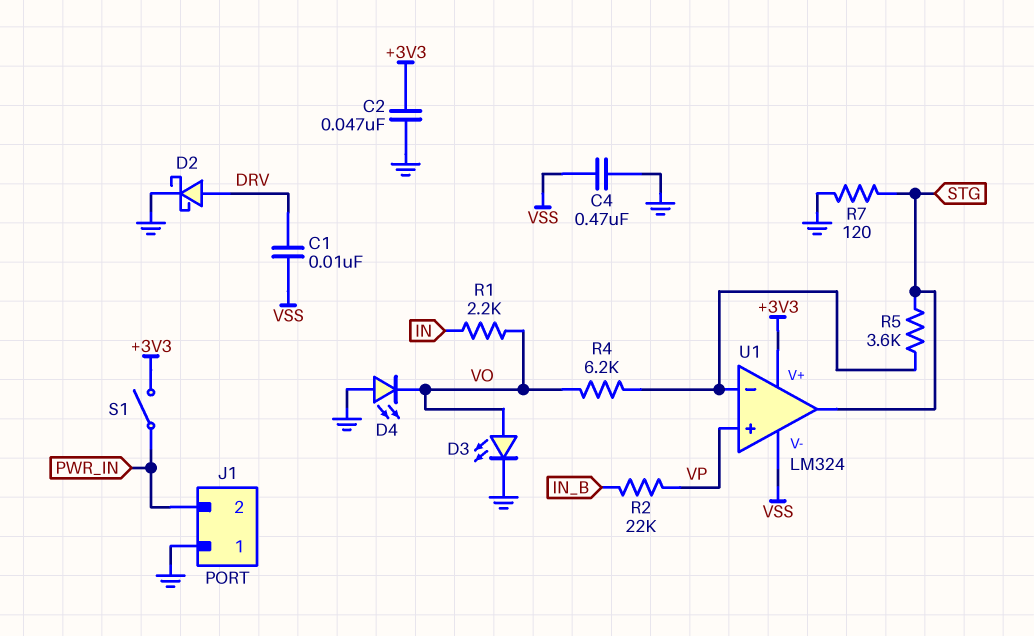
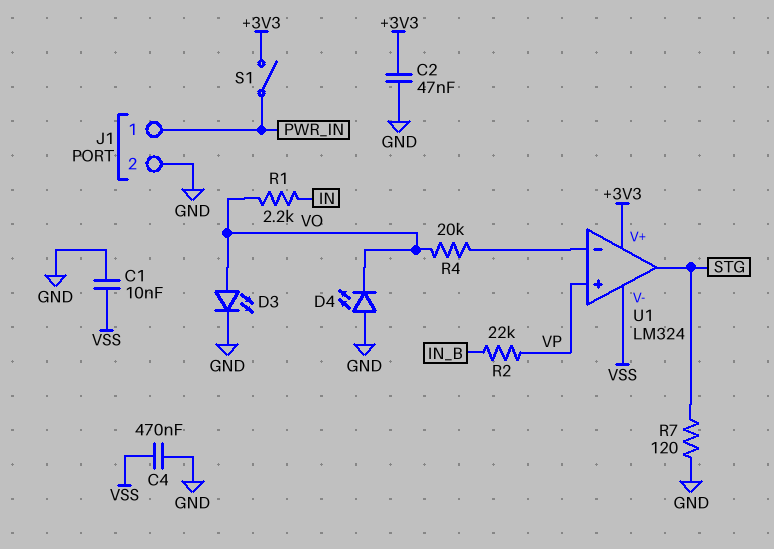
C1: 10nF (DRV, VSS) -> 10nF (GND, VSS)
D2: schottky (A DRV, K GND) -> none
J1 pin 1: GND -> PWR_IN
J1 pin 2: PWR_IN -> GND
R4: 6.2k (U1/in-, VO) -> 20k (U1/in-, VO)
R5: 3.6k (STG, U1/in-) -> none

